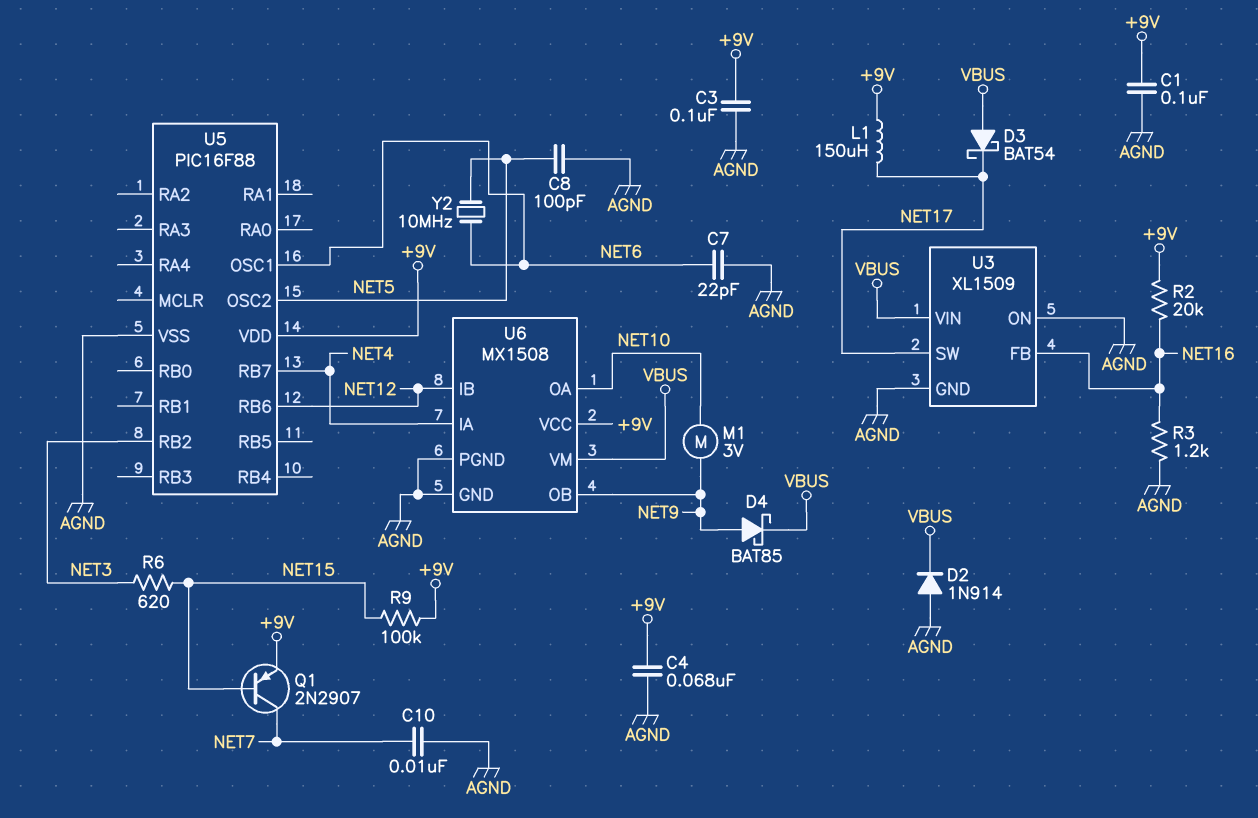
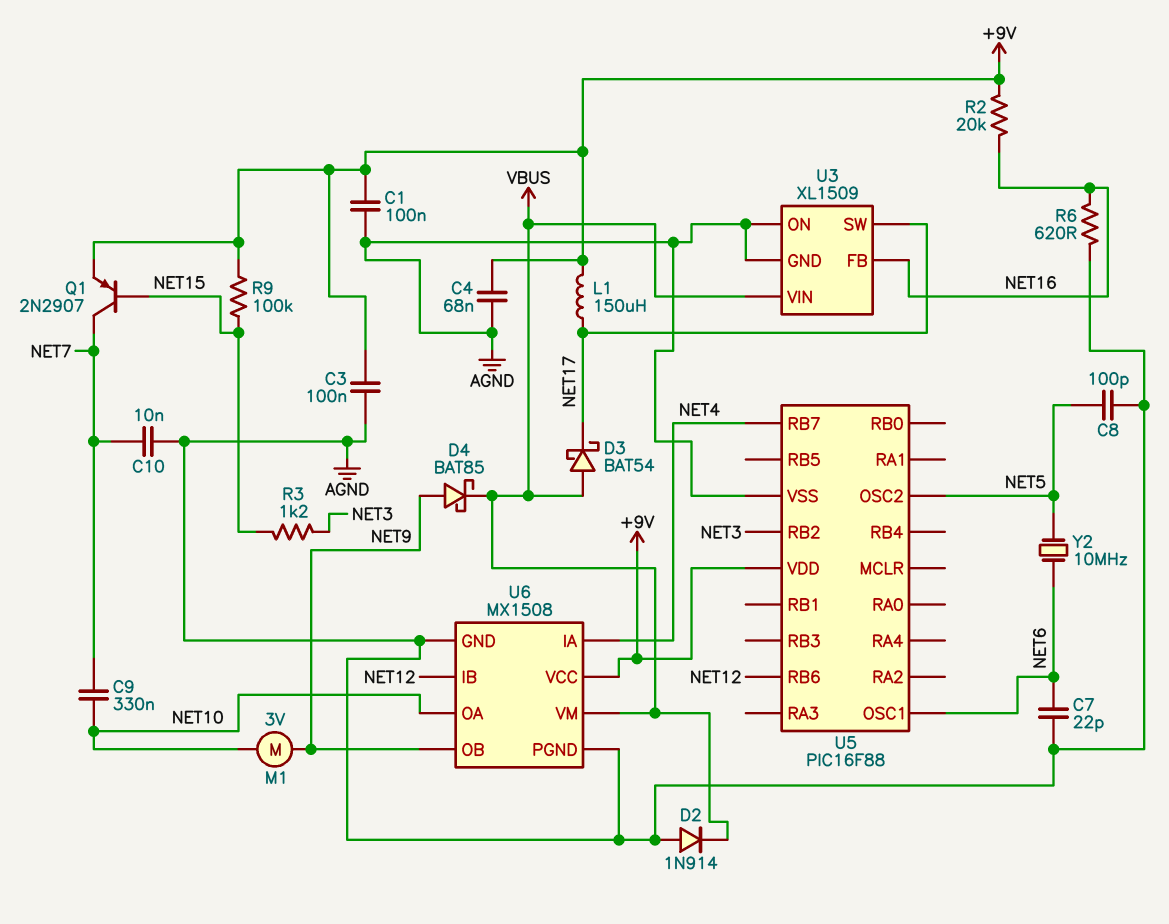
C9: none -> 330nF (NET7, NET10)
R3: 1.2k (AGND, NET16) -> 1.2k (NET3, NET15)
R6: 620 (NET3, NET15) -> 620 (AGND, NET16)

